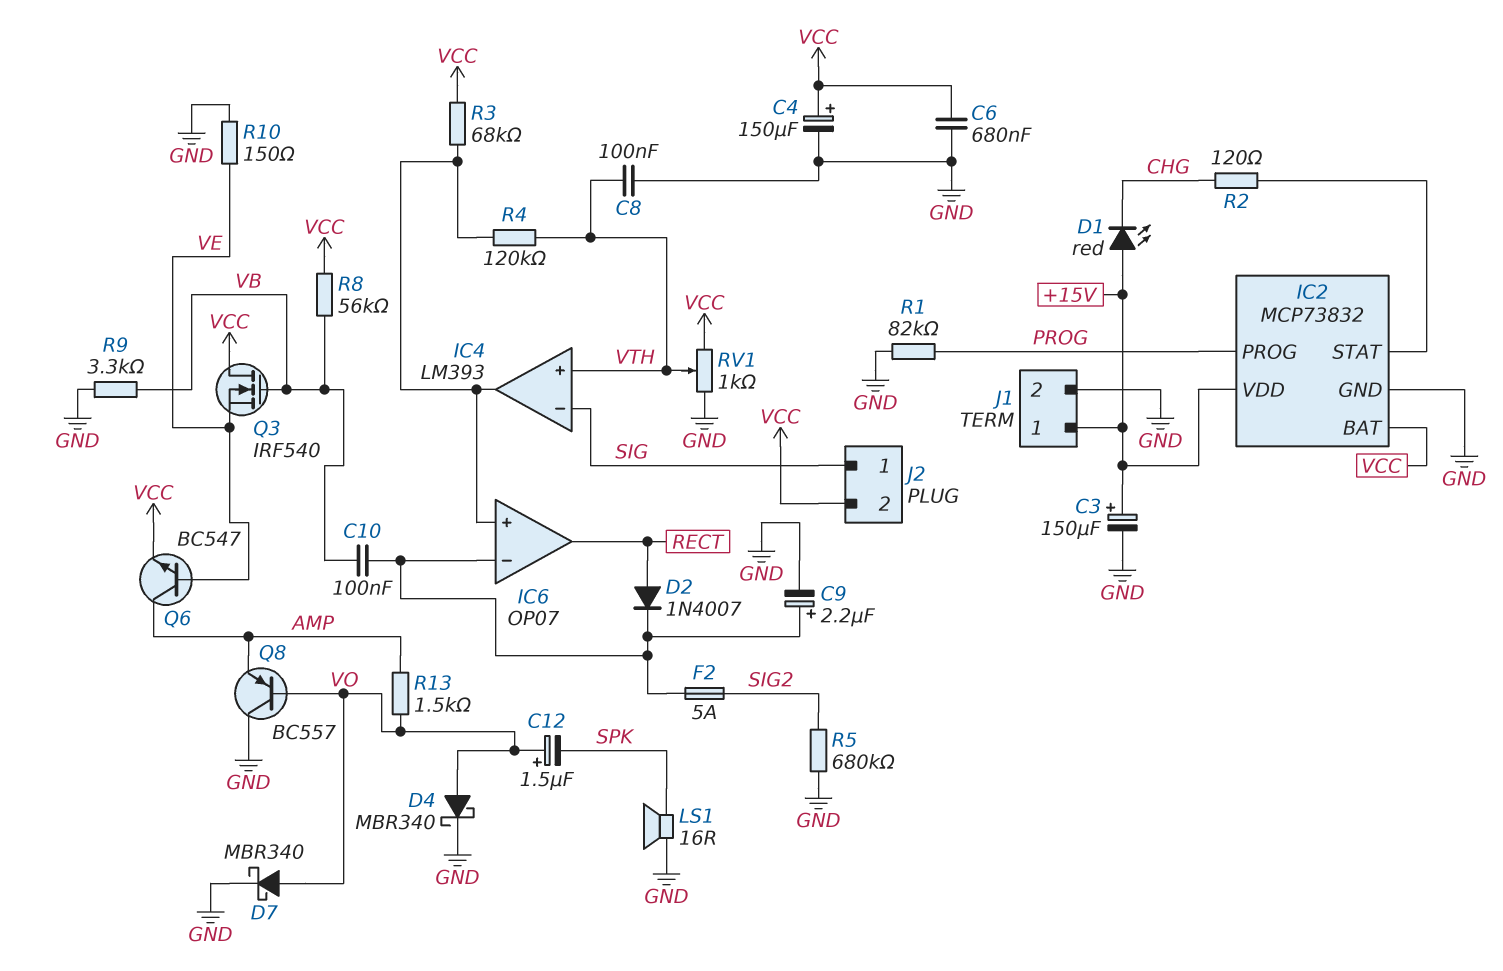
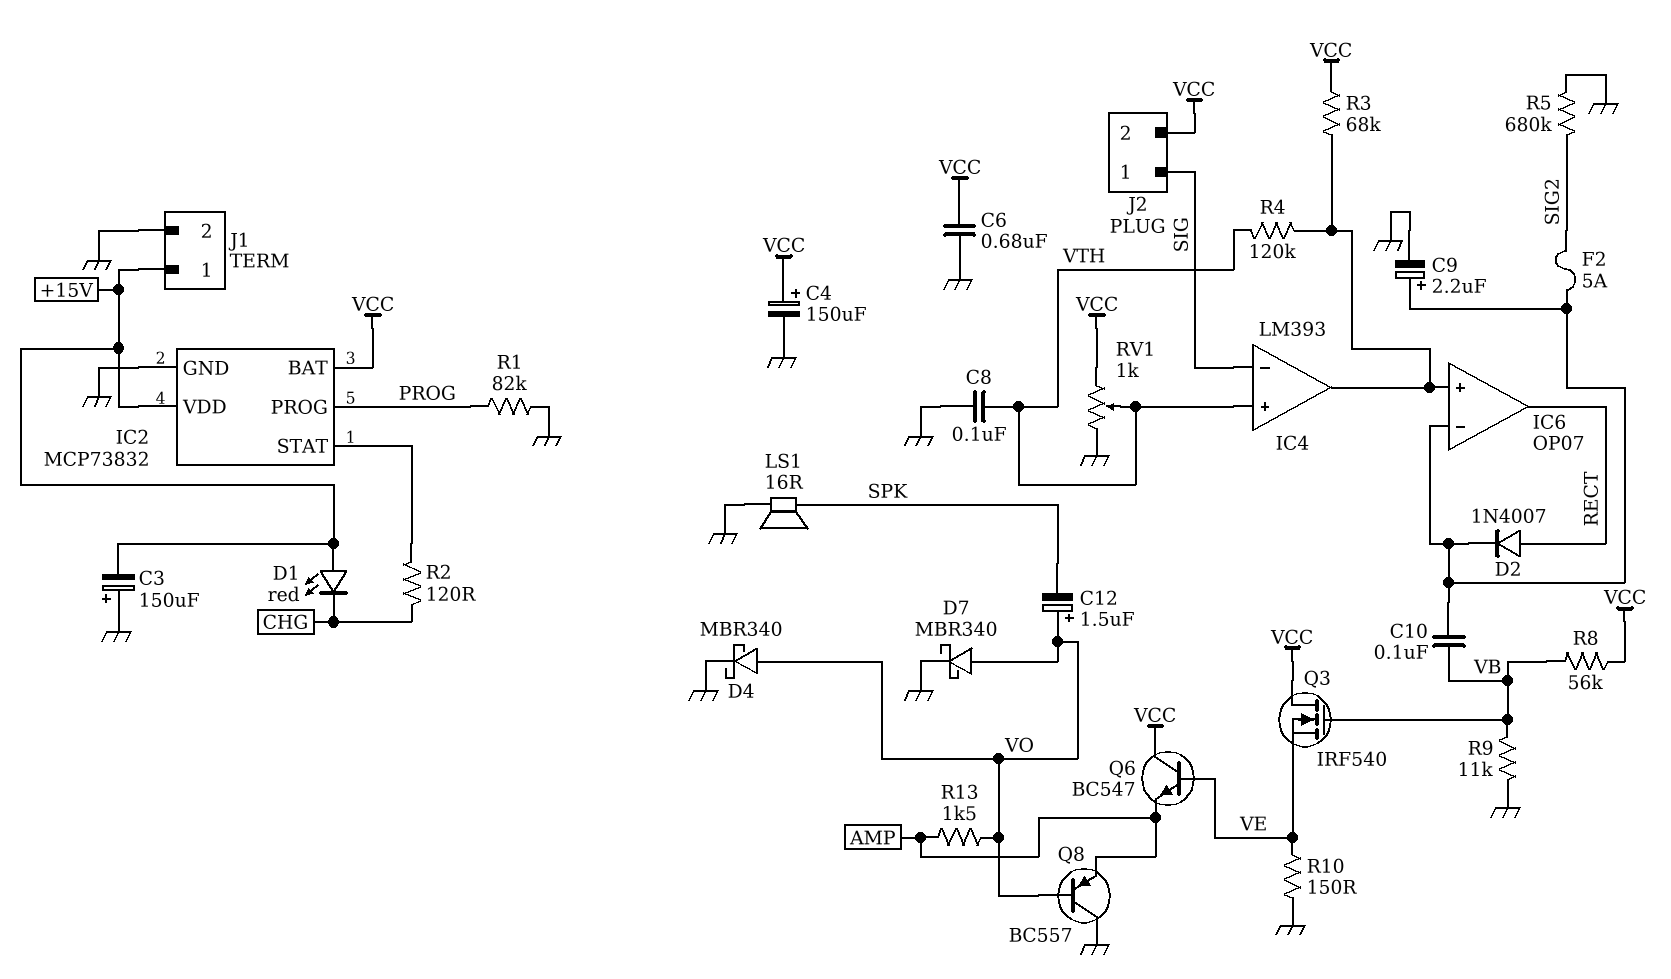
C3: 150uF (plus +15V, minus GND) -> 150uF (plus GND, minus +15V)
Q6: NPN BC547 (B VE, C AMP, E VCC) -> NPN BC547 (B VE, C VCC, E AMP)
R9: 3.3k (GND, VB) -> 11k (GND, VB)

